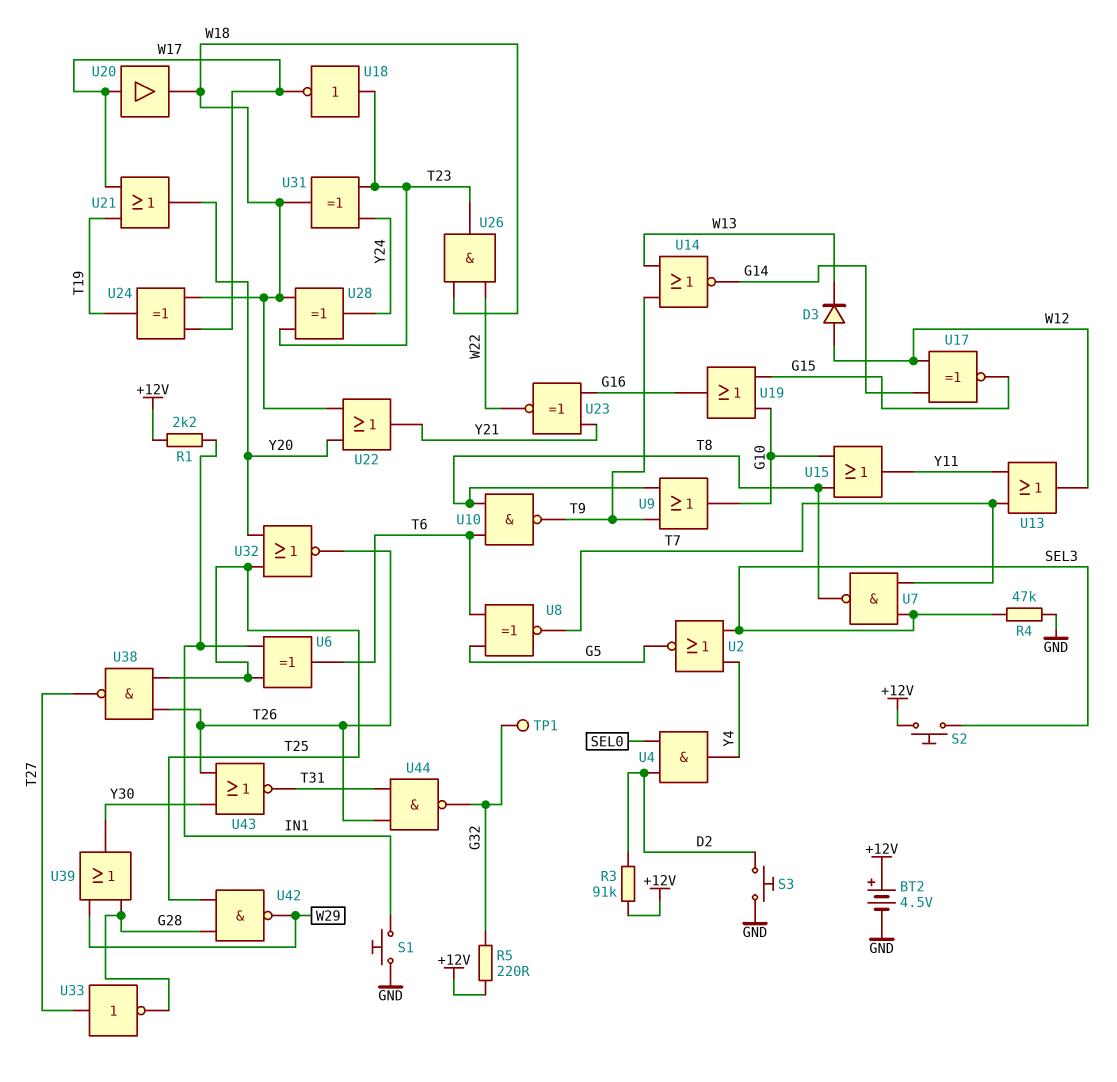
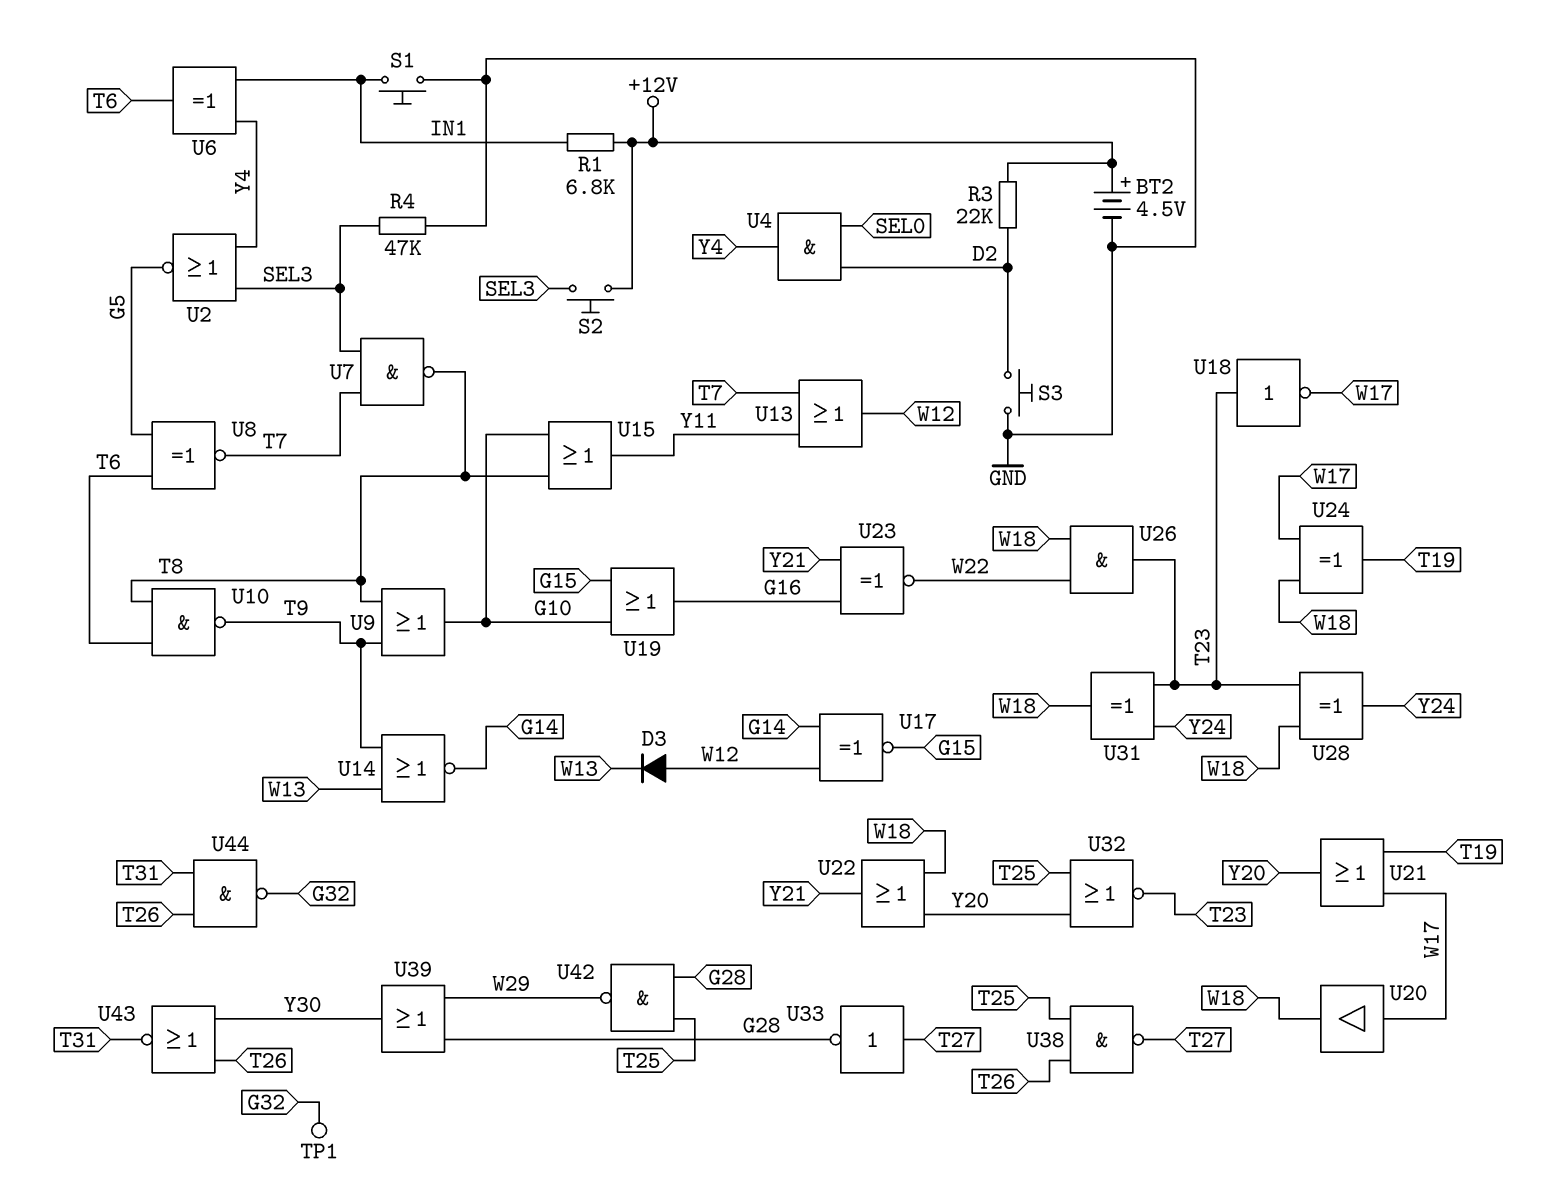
R1: 2.2k (+12V, IN1) -> 6.8k (+12V, IN1)
R3: 91k (+12V, D2) -> 22k (+12V, D2)
R5: 220 (+12V, G32) -> none
U6: XOR (in IN1, in T25, out T6) -> XOR (in IN1, in Y4, out T6)
U32: NOR (in T25, in Y20, out T26) -> NOR (in T25, in Y20, out T23)

